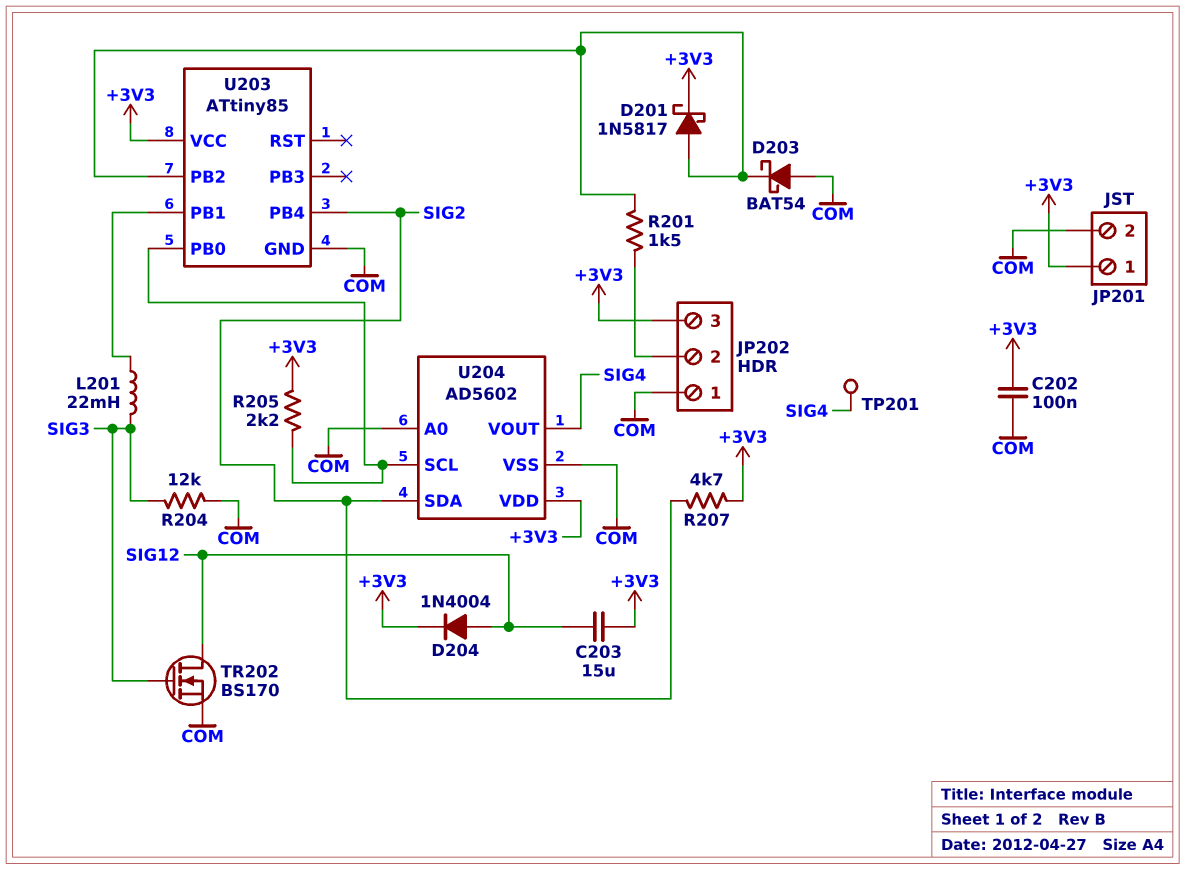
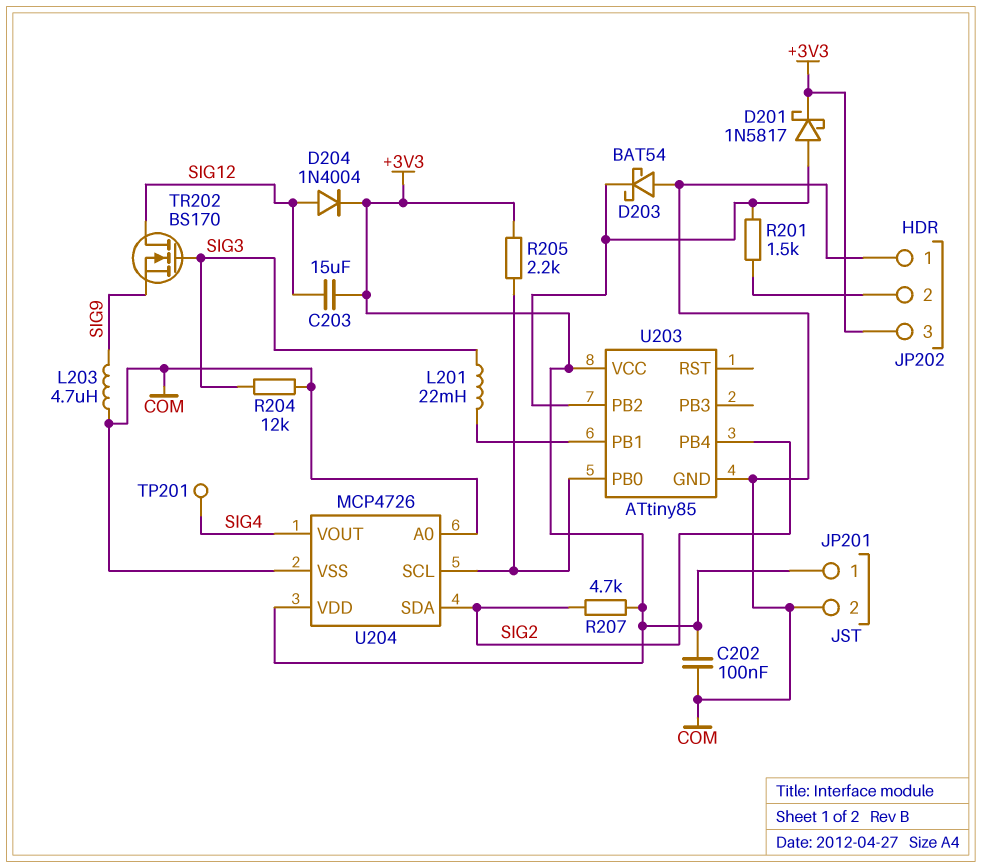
L203: none -> 4.7uH (COM, SIG9)
TR202: NMOS BS170 (G SIG3, D SIG12, S COM) -> NMOS BS170 (G SIG3, D SIG12, S SIG9)
U204: AD5602 -> MCP4726

